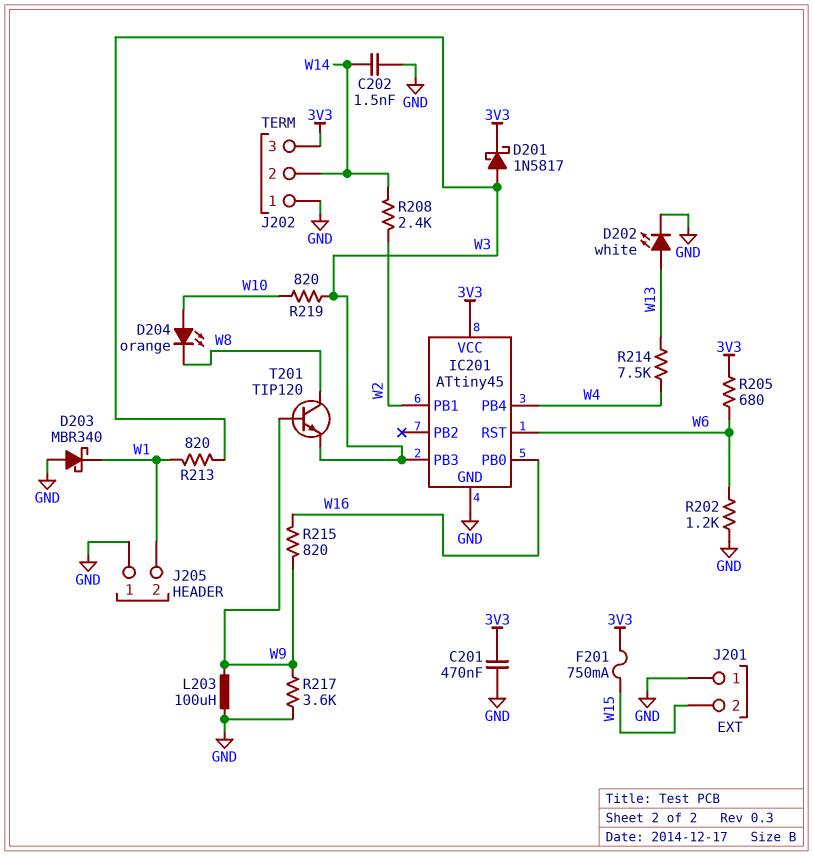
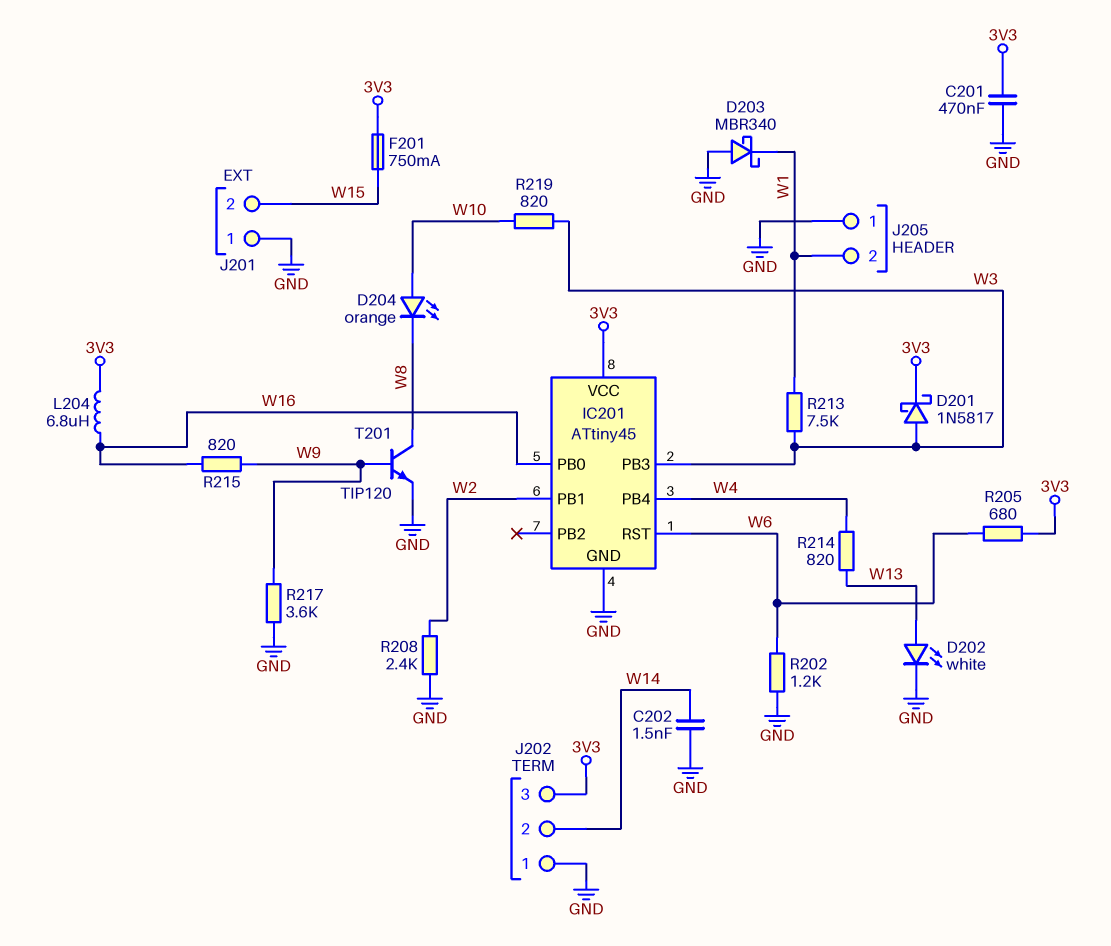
L203: 100uH (GND, W9) -> none
L204: none -> 6.8uH (3V3, W16)
R208: 2.4k (W2, W14) -> 2.4k (GND, W2)
R213: 820 (W1, W3) -> 7.5k (W1, W3)
R214: 7.5k (W4, W13) -> 820 (W4, W13)
T201: NPN TIP120 (B W9, C W8, E W3) -> NPN TIP120 (B W9, C W8, E GND)

